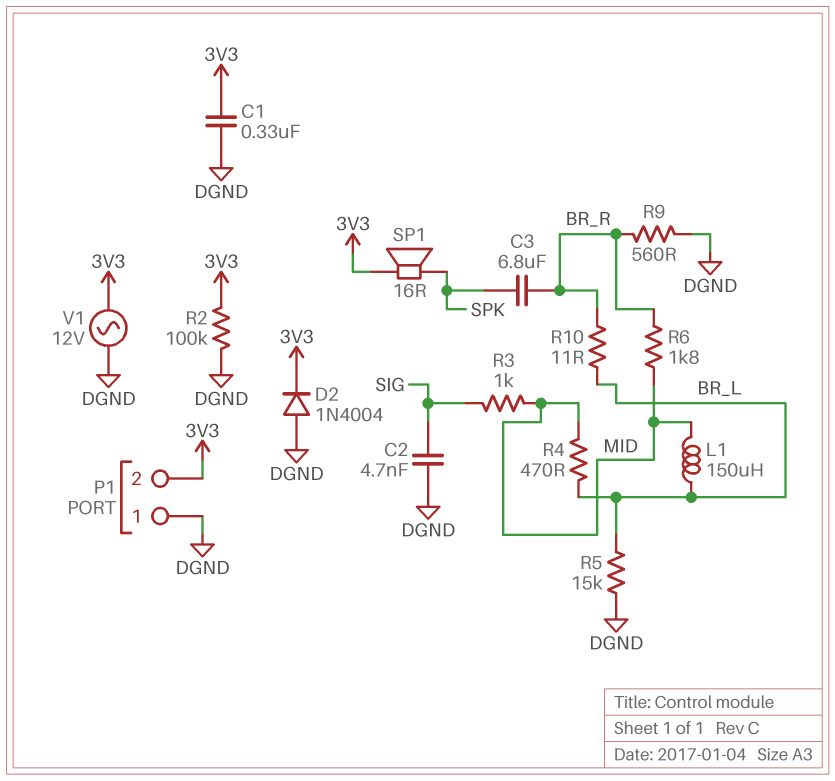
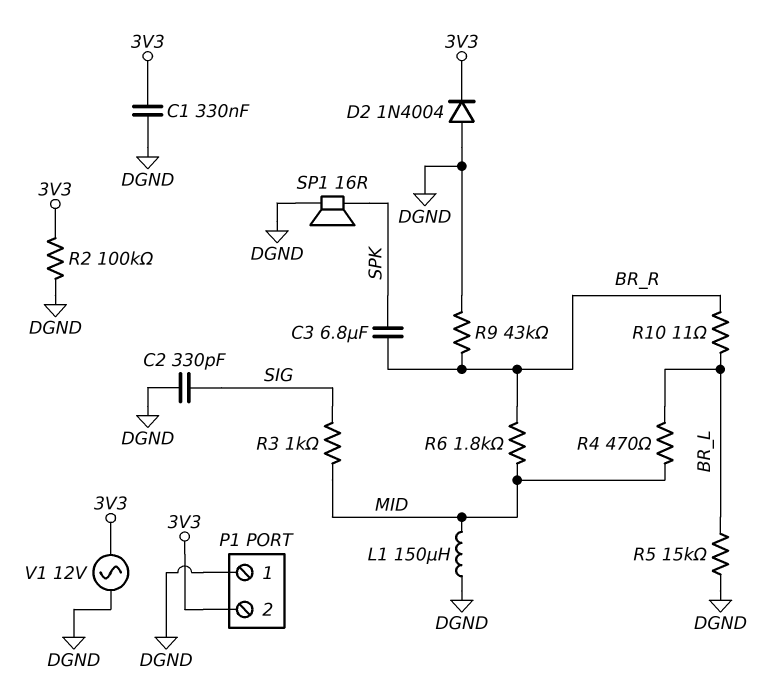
C2: 4.7nF (DGND, SIG) -> 330pF (DGND, SIG)
L1: 150uH (BR_L, MID) -> 150uH (DGND, MID)
R9: 560 (BR_R, DGND) -> 43k (BR_R, DGND)
SP1: speaker 16R (3V3, SPK) -> speaker 16R (DGND, SPK)

